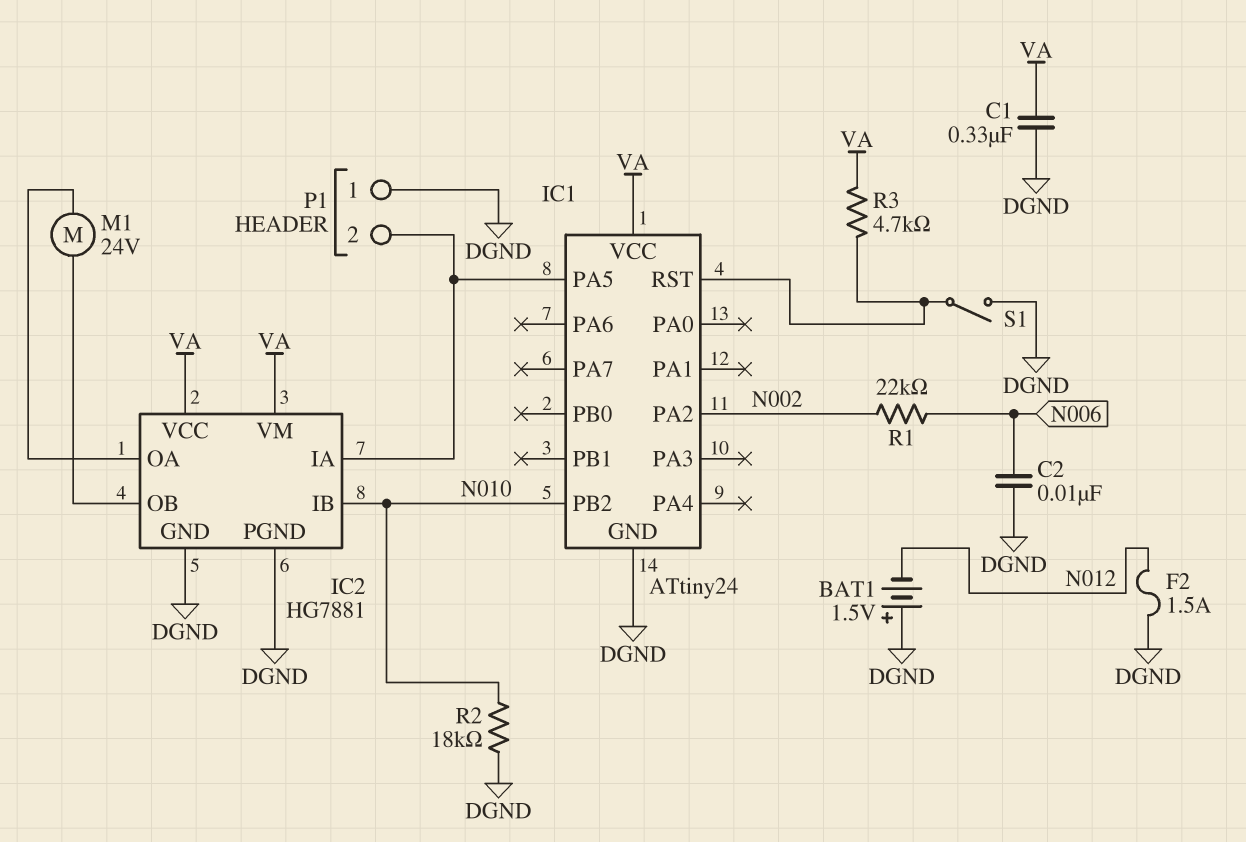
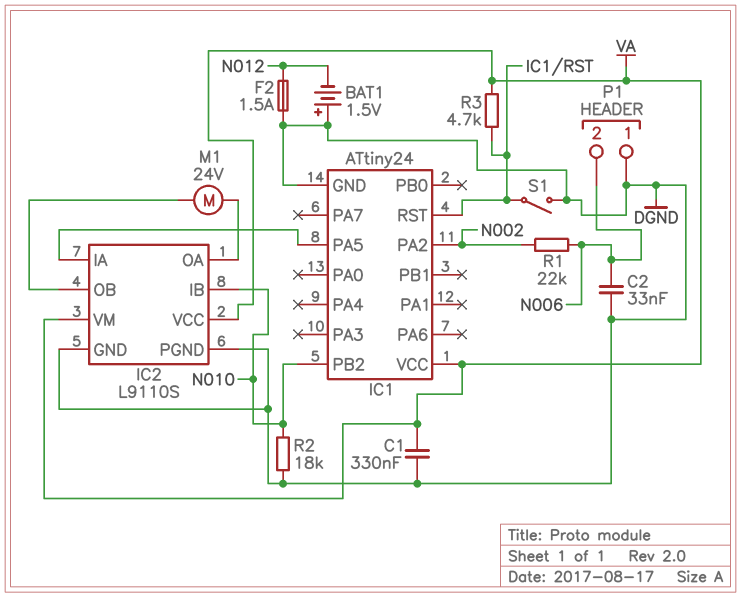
C2: 10nF (DGND, N006) -> 33nF (DGND, N006)
IC2: HG7881 -> L9110S
P1 pin 2: IC1/PA5 -> N006

